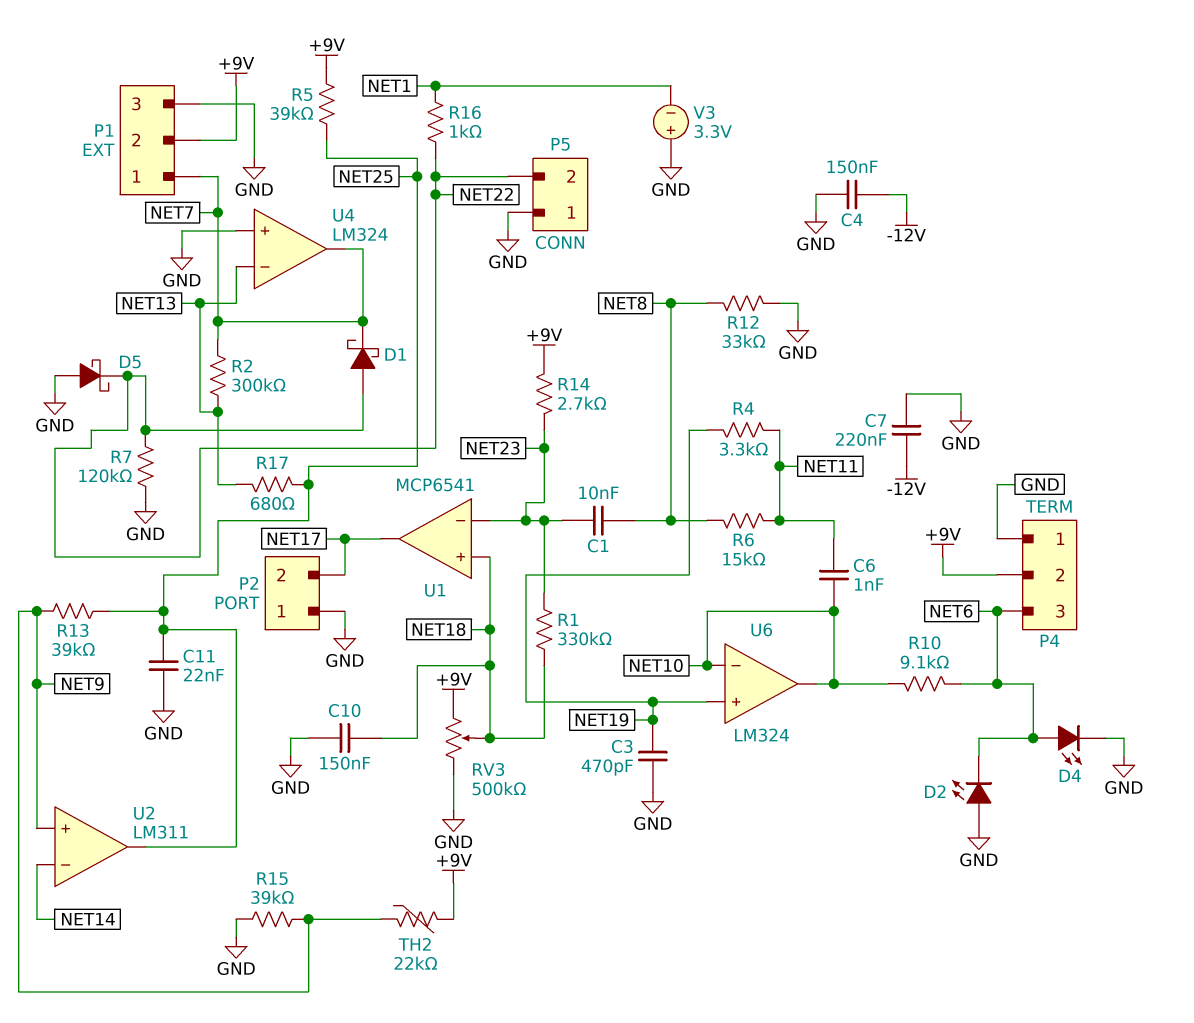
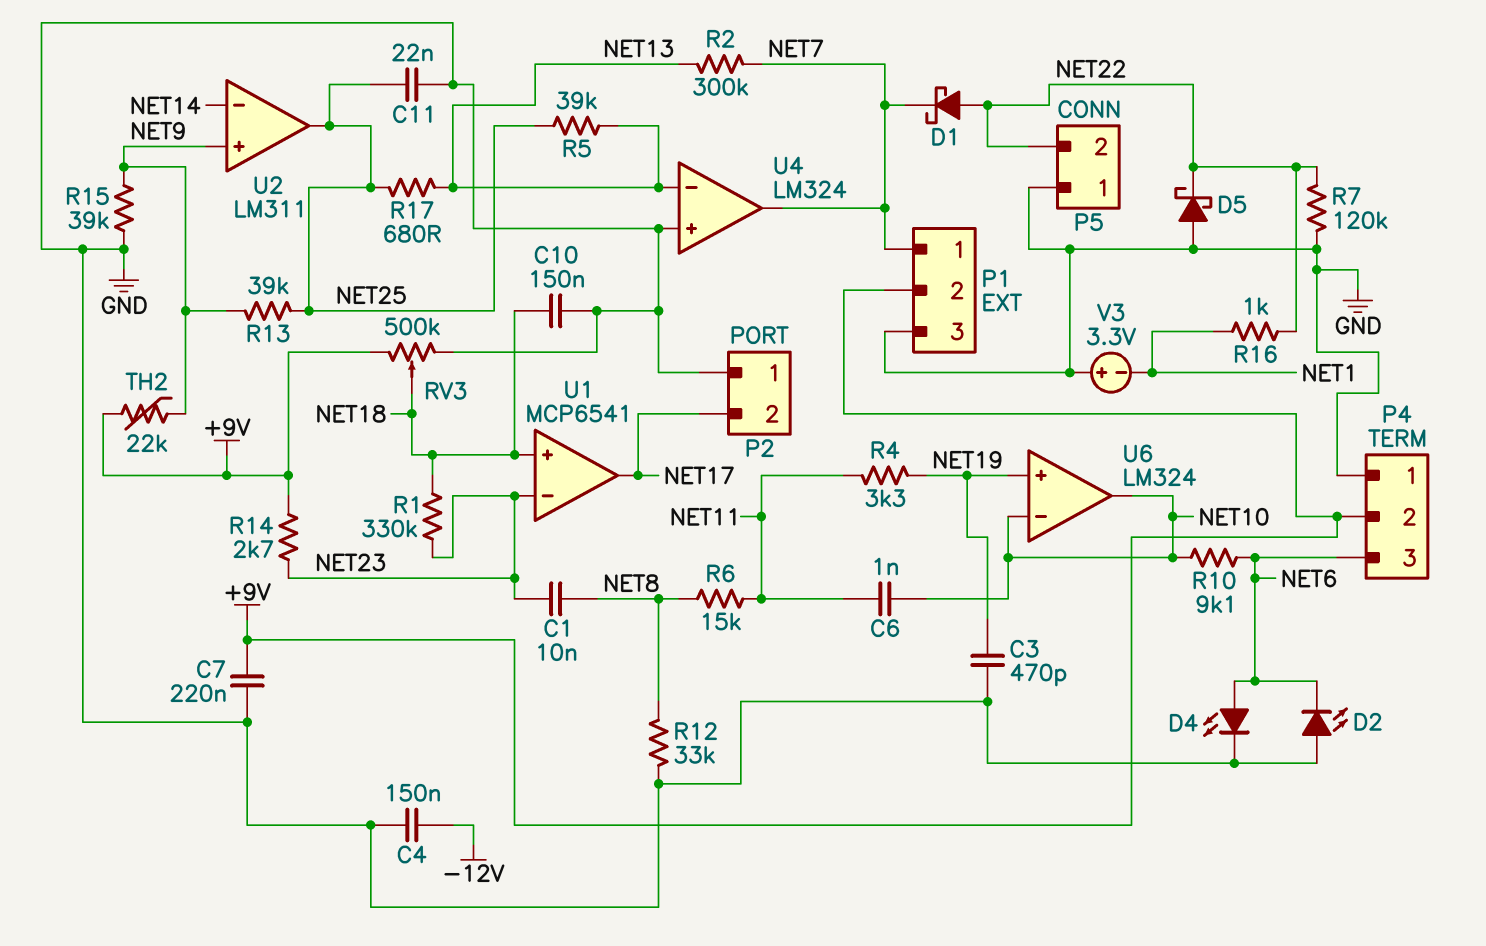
C7: 220nF (-12V, GND) -> 220nF (+9V, GND)
R5: 39k (+9V, NET25) -> 39k (NET13, NET25)

